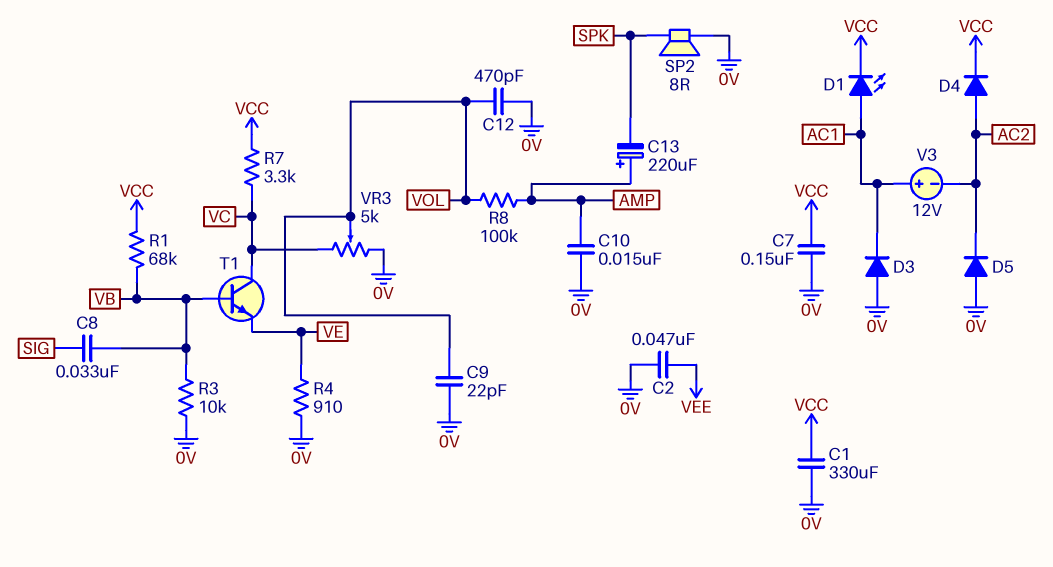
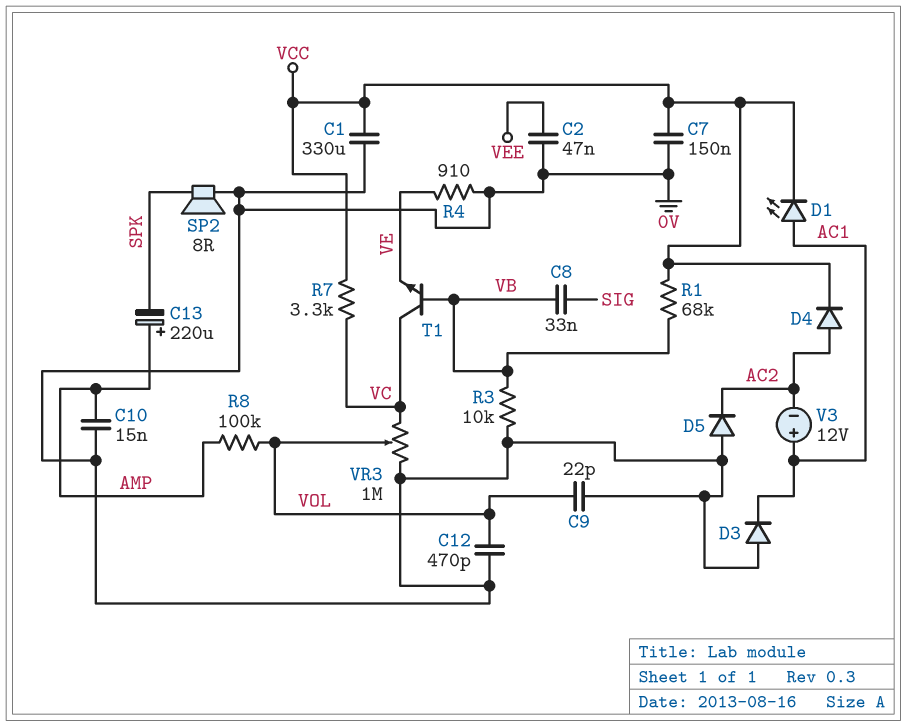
VR3: 5k (0V, VC, wiper VOL) -> 1M (0V, VC, wiper VOL)

